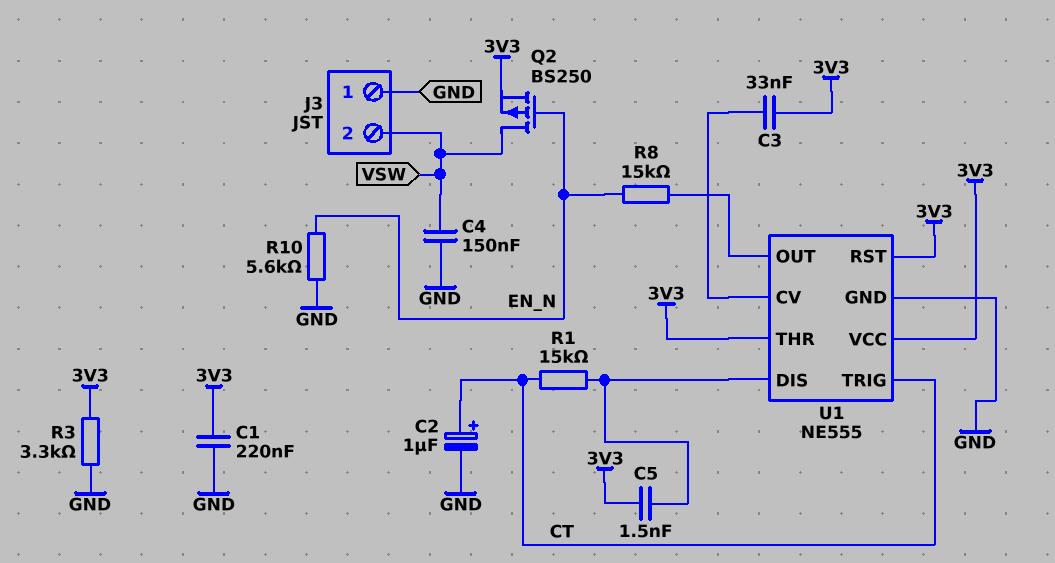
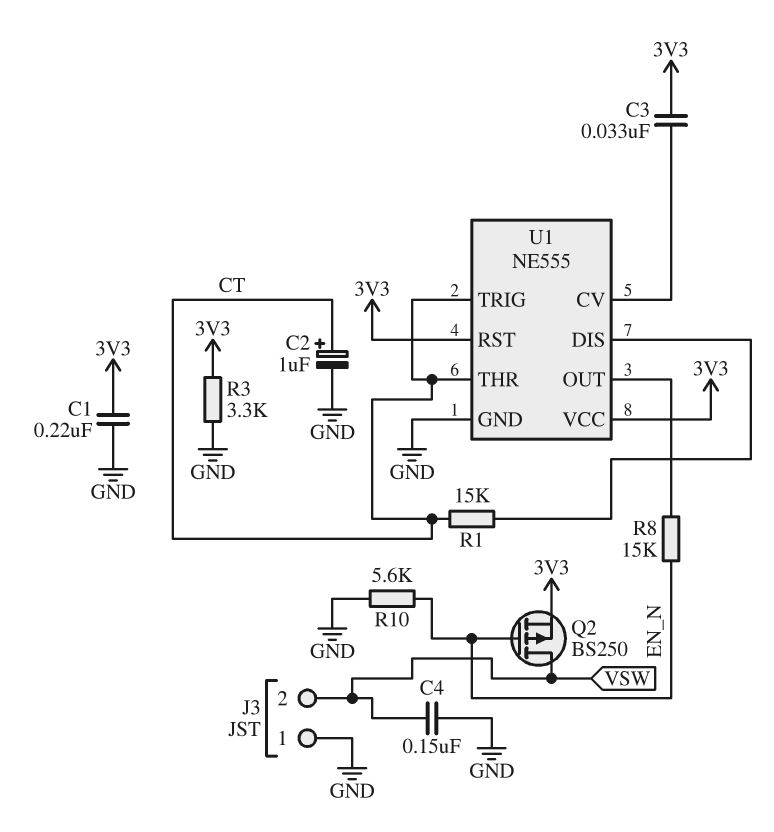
C5: 1.5nF (3V3, U1/DIS) -> none
U1 pin THR: 3V3 -> CT

